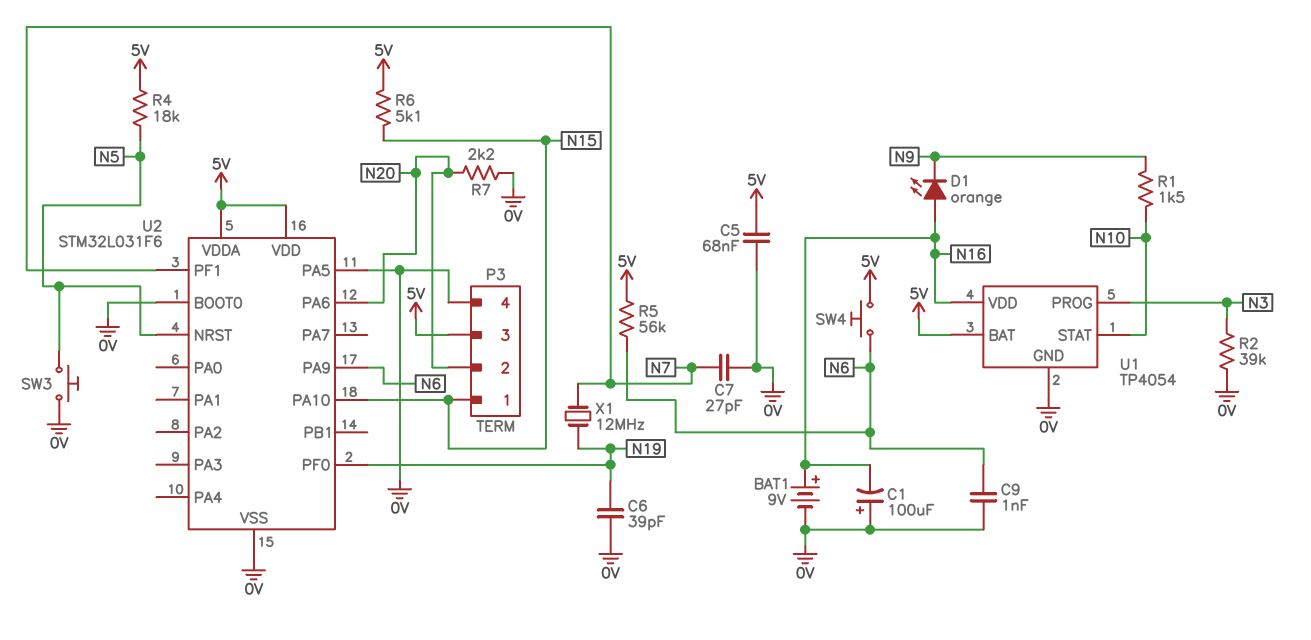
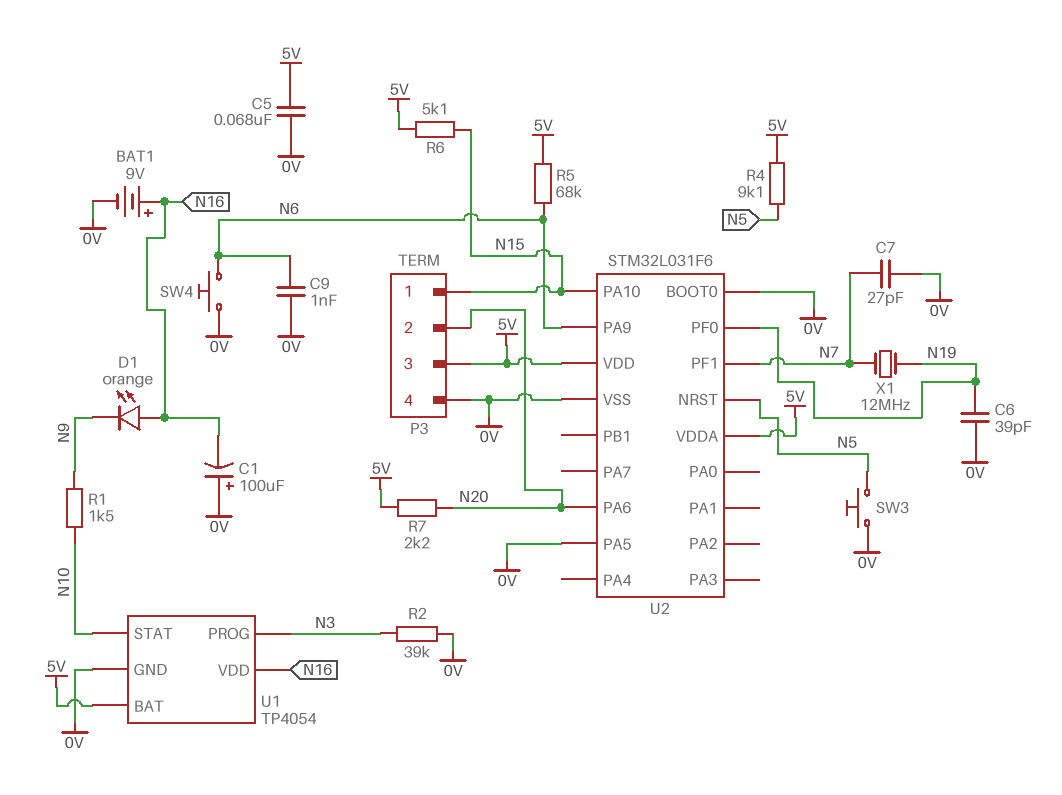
R4: 18k (5V, N5) -> 9.1k (5V, N5)
R5: 56k (5V, N6) -> 68k (5V, N6)
R7: 2.2k (0V, N20) -> 2.2k (5V, N20)
SW4: button (5V, N6) -> button (0V, N6)

